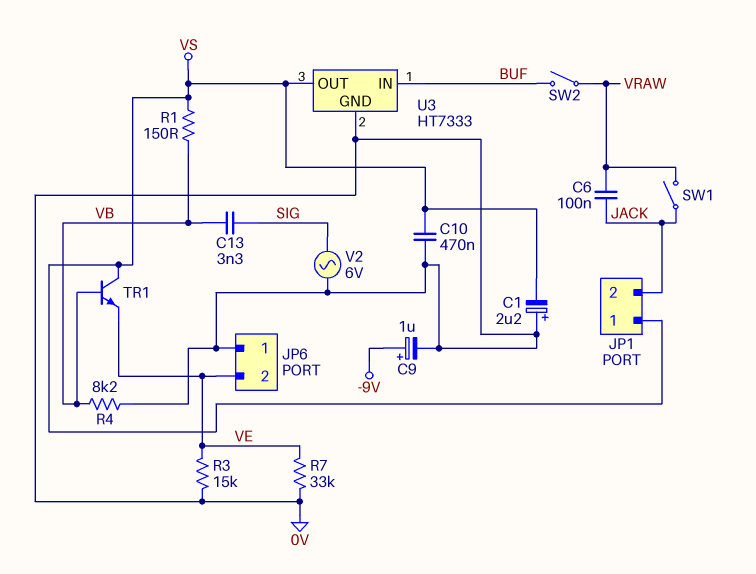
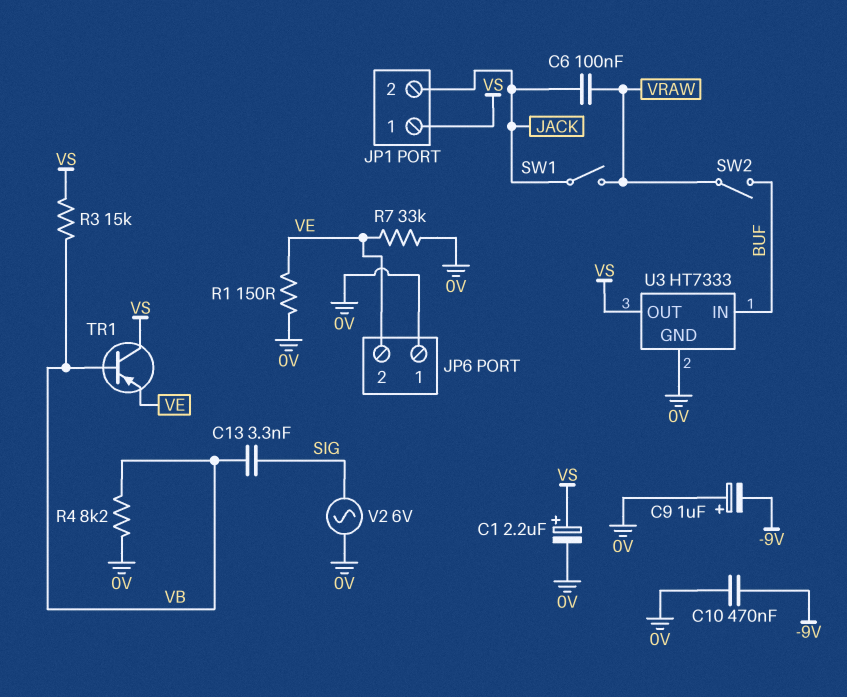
C1: 2.2uF (plus 0V, minus VS) -> 2.2uF (plus VS, minus 0V)
C9: 1uF (plus -9V, minus 0V) -> 1uF (plus 0V, minus -9V)
C10: 470nF (0V, VS) -> 470nF (-9V, 0V)
R1: 150 (VB, VS) -> 150 (0V, VE)
R3: 15k (0V, VE) -> 15k (VB, VS)
TR1: NPN (B VB, C VS, E VE) -> PNP (B VB, C VS, E VE)

